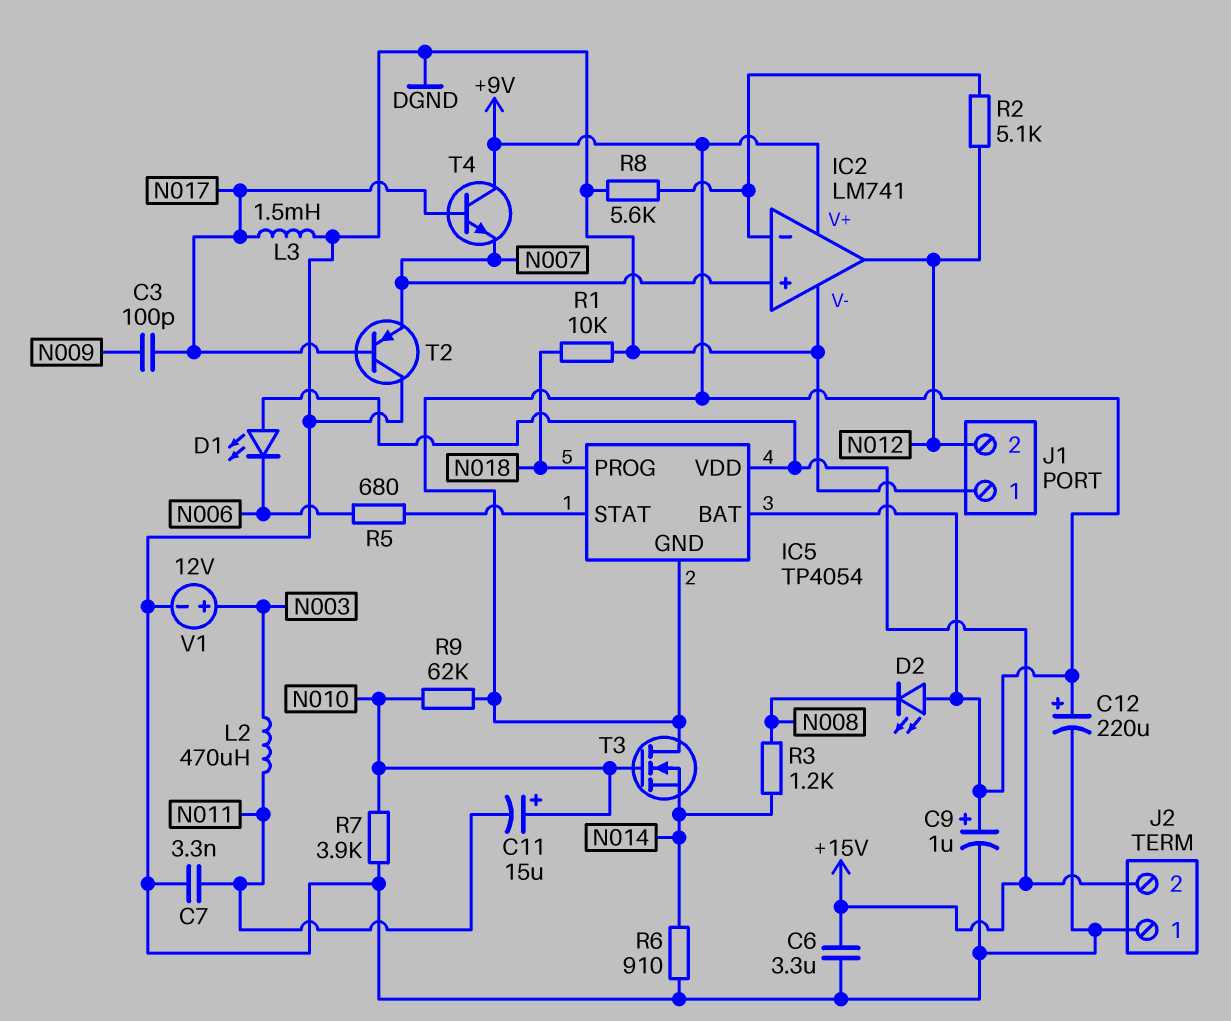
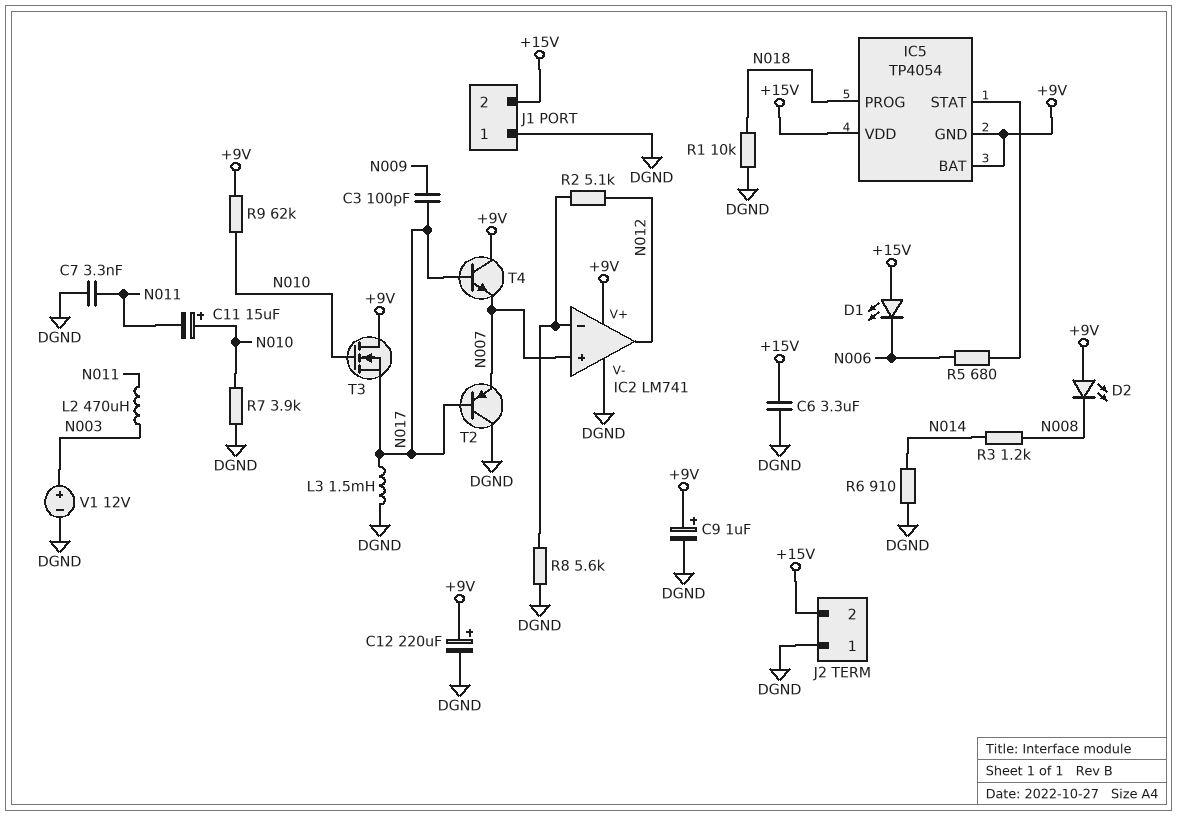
J1 pin 2: N012 -> +15V
T3: NMOS (G N010, D +9V, S N014) -> NMOS (G N010, D +9V, S N017)

